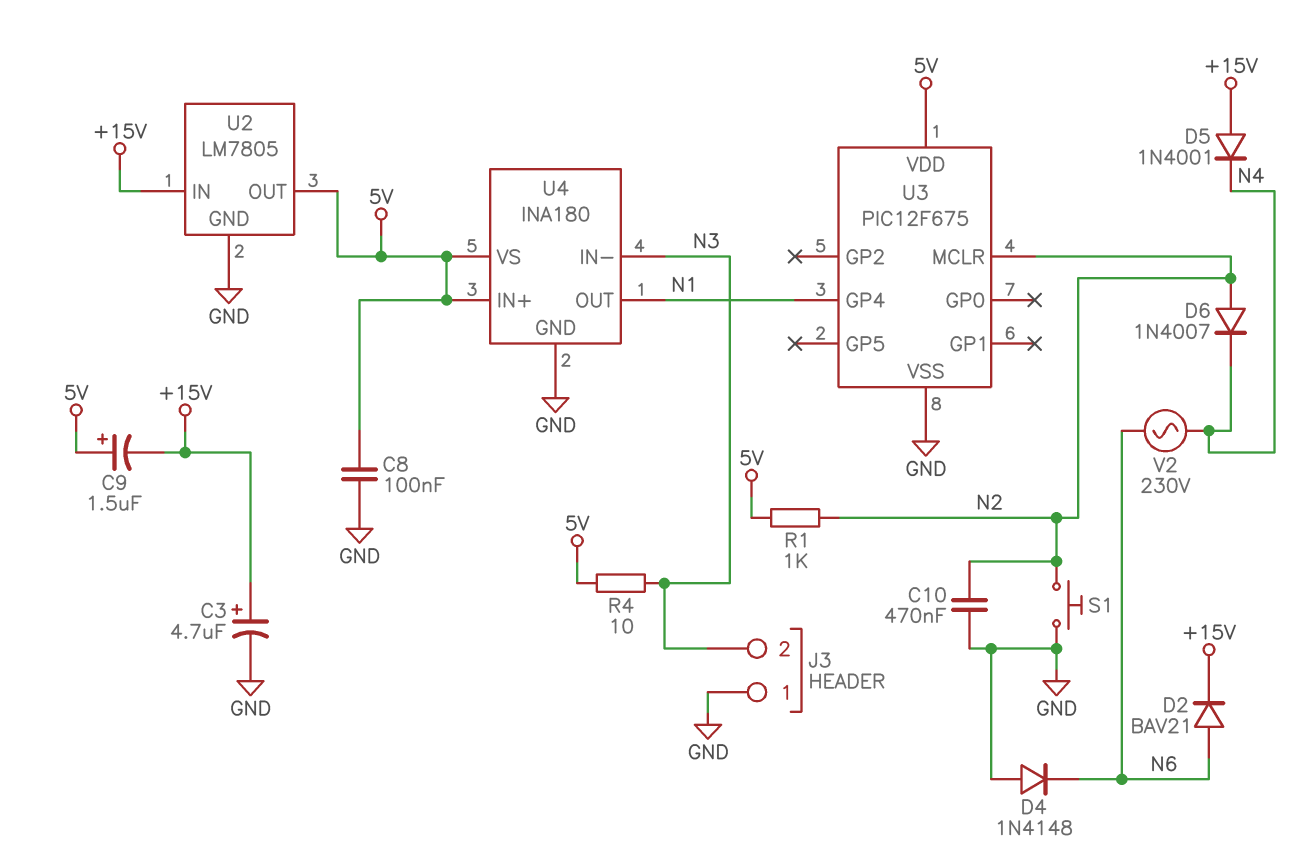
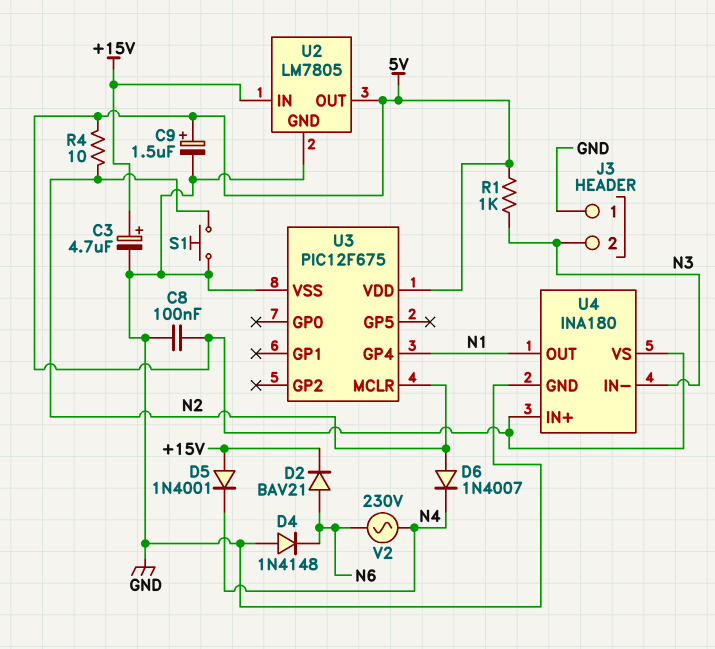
C9: 1.5uF (plus 5V, minus +15V) -> 1.5uF (plus 5V, minus GND)
C10: 470nF (GND, N2) -> none
R1: 1k (5V, N2) -> 1k (5V, N3)
R4: 10 (5V, N3) -> 10 (5V, N2)

